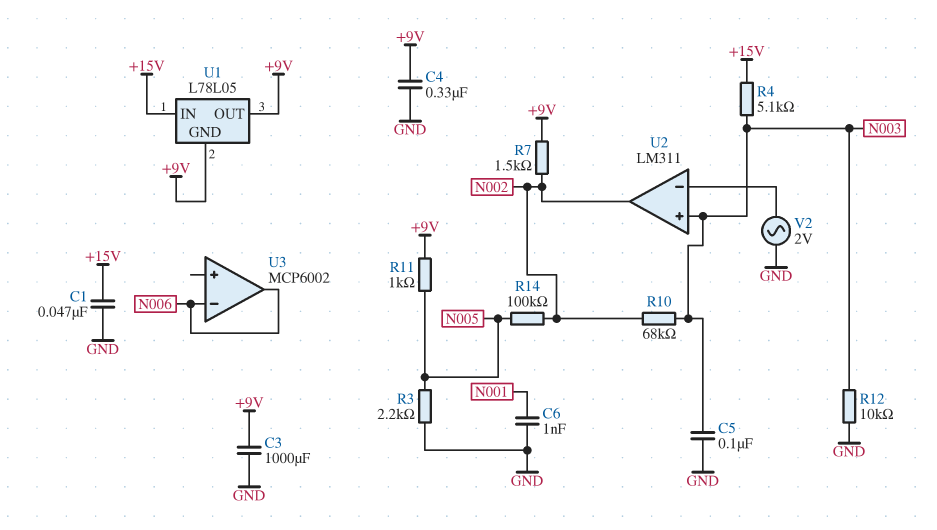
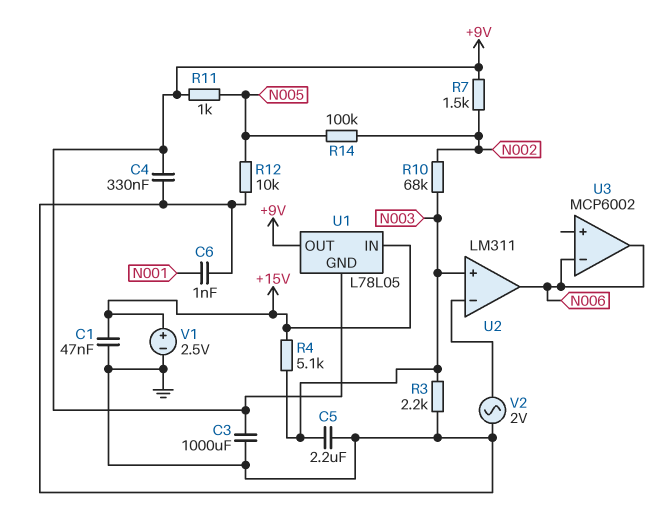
C5: 100nF (GND, N003) -> 2.2uF (GND, N003)
R3: 2.2k (GND, N005) -> 2.2k (GND, N003)
R12: 10k (GND, N003) -> 10k (GND, N005)
U2 pin out: N002 -> N006
V1: none -> 2.5V (plus +15V, minus GND)

